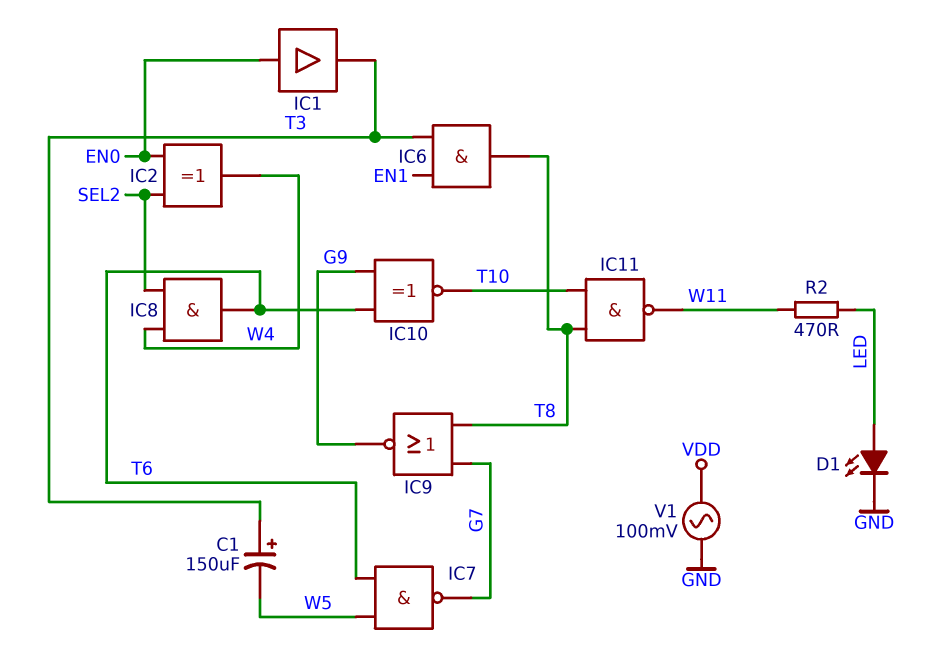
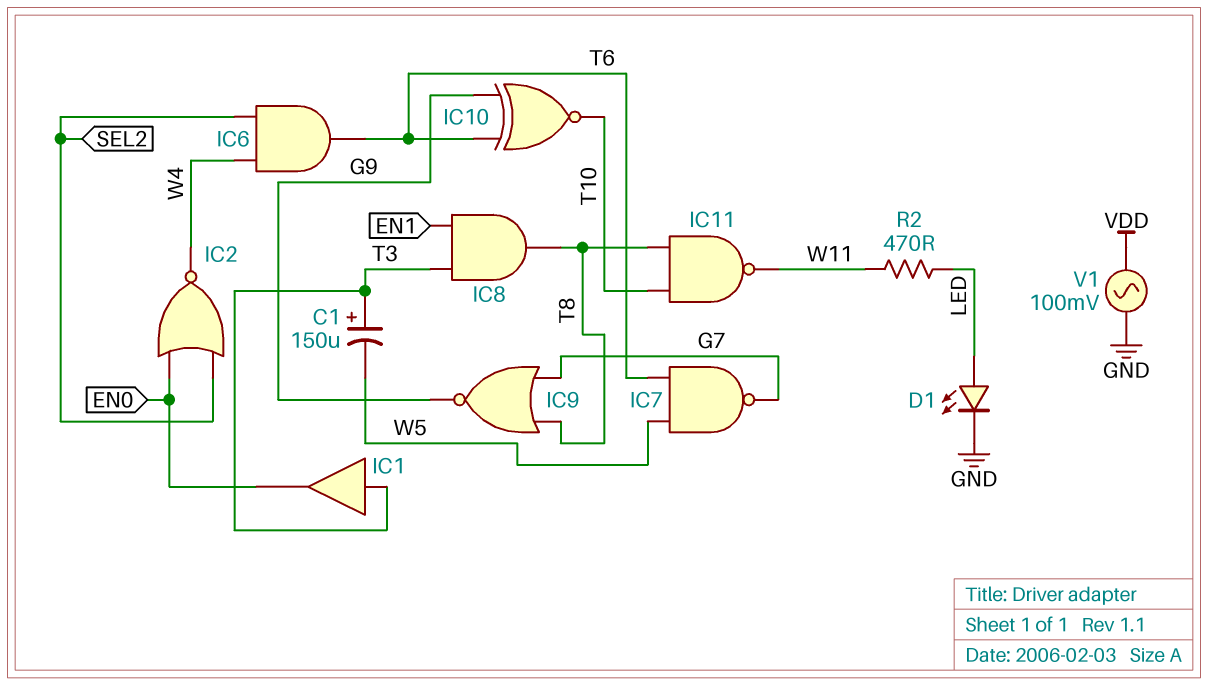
IC1: buffer (in EN0, out T3) -> buffer (in T3, out EN0)
IC2: XOR (in EN0, in SEL2, out W4) -> NOR (in EN0, in SEL2, out W4)
IC6: AND (in EN1, in T3, out T8) -> AND (in SEL2, in W4, out T6)
IC8: AND (in SEL2, in W4, out T6) -> AND (in EN1, in T3, out T8)

